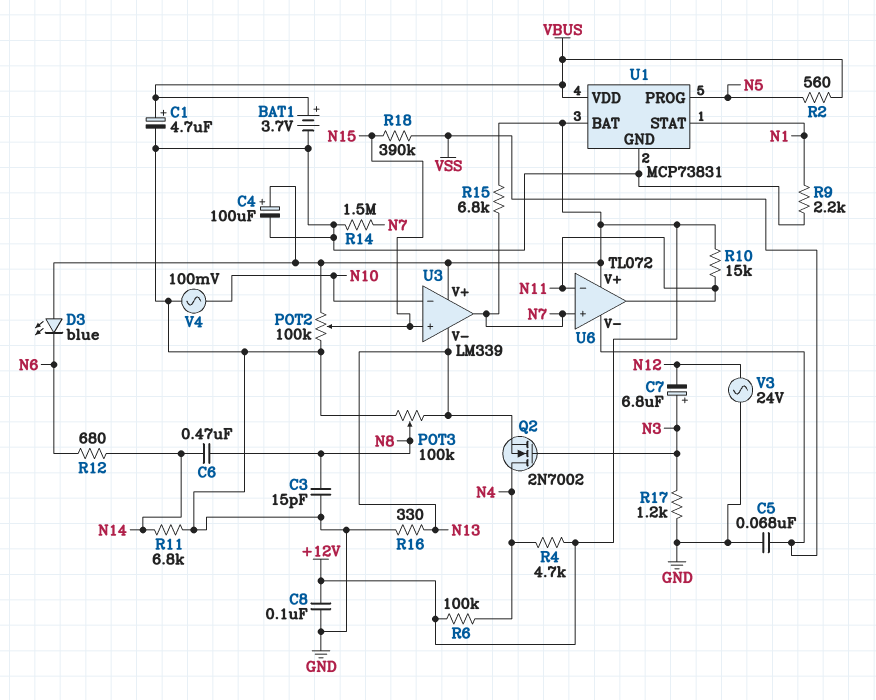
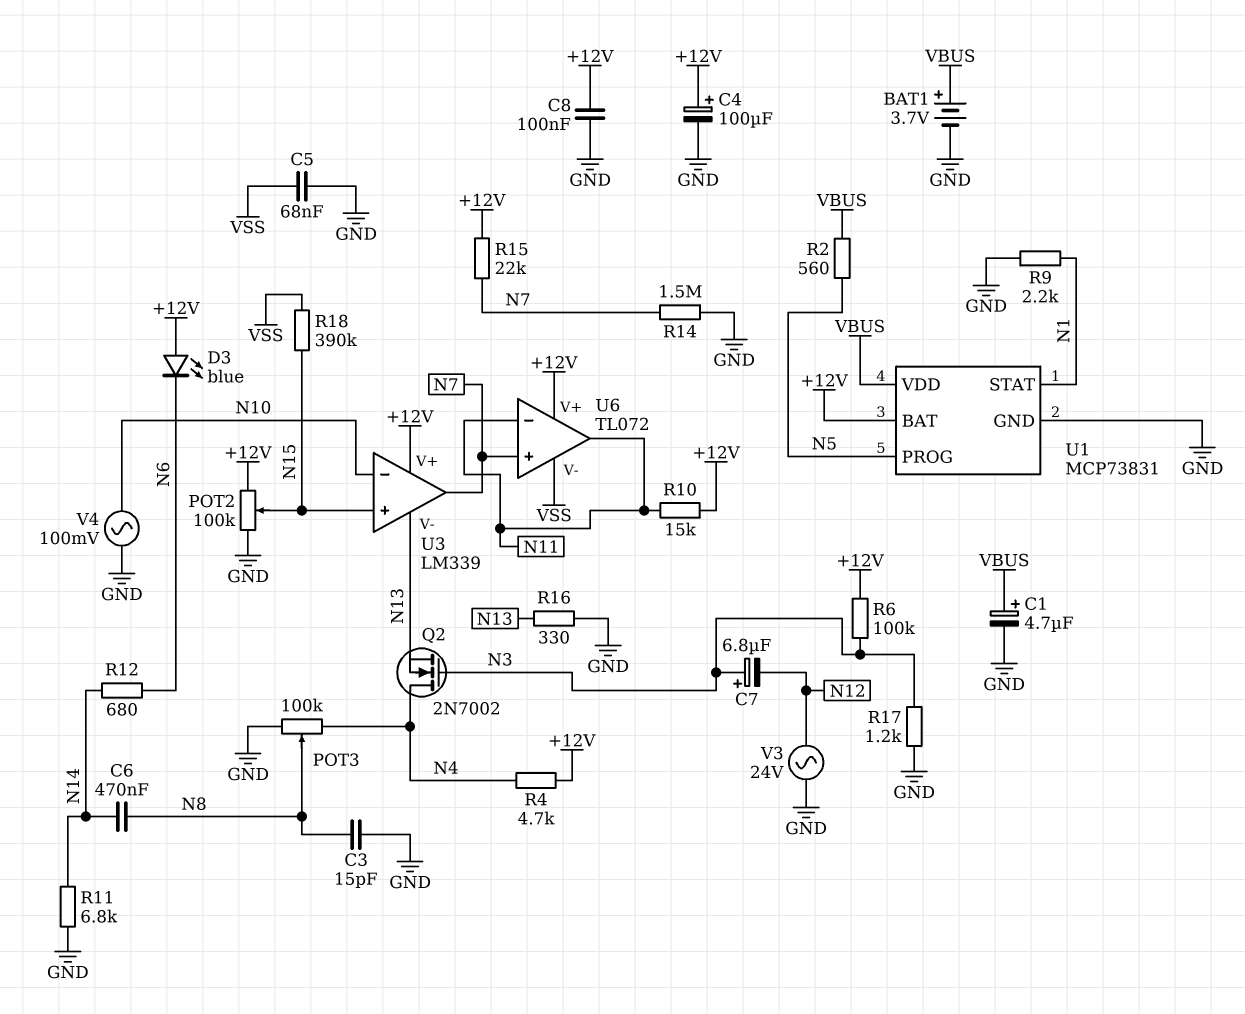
POT3: 100k (GND, N13, wiper N8) -> 100k (GND, N4, wiper N8)
R6: 100k (+12V, N4) -> 100k (+12V, N3)
R15: 6.8k (+12V, N7) -> 22k (+12V, N7)

